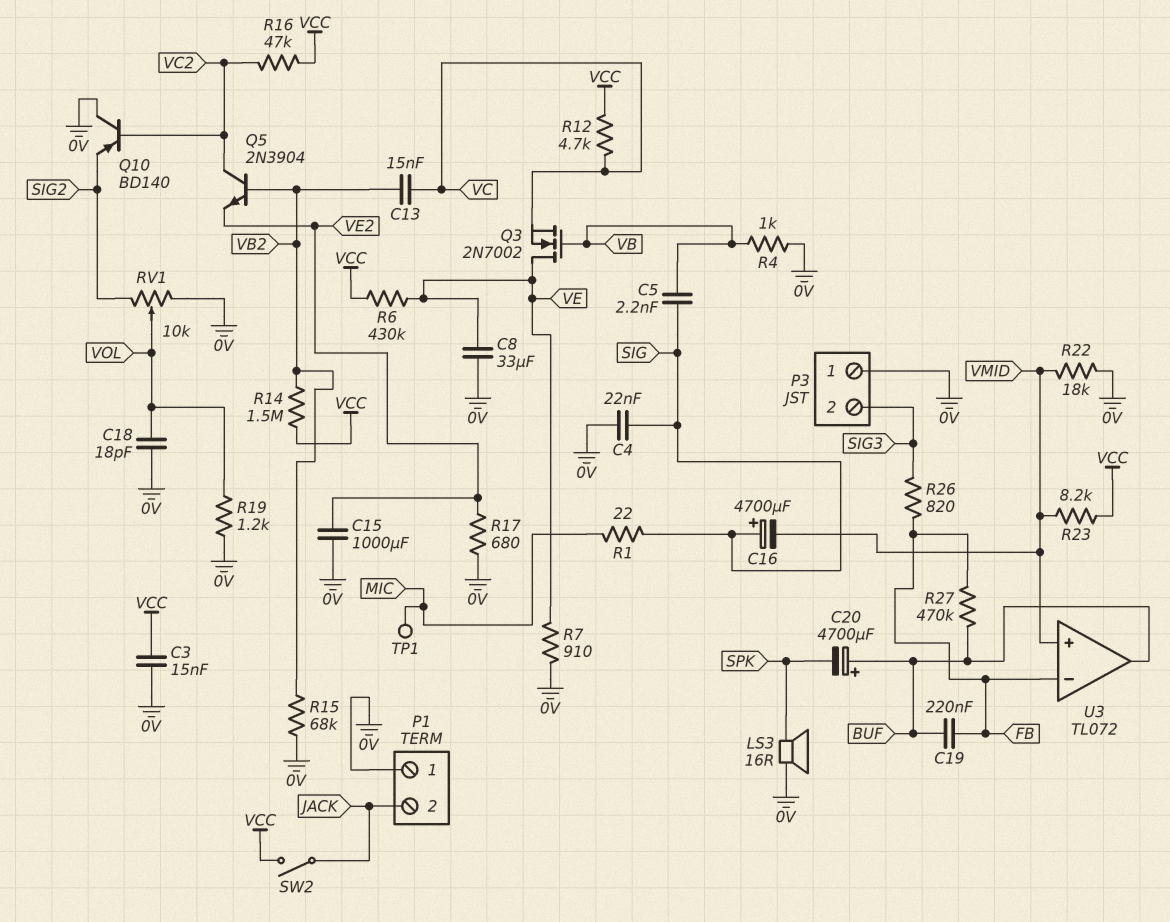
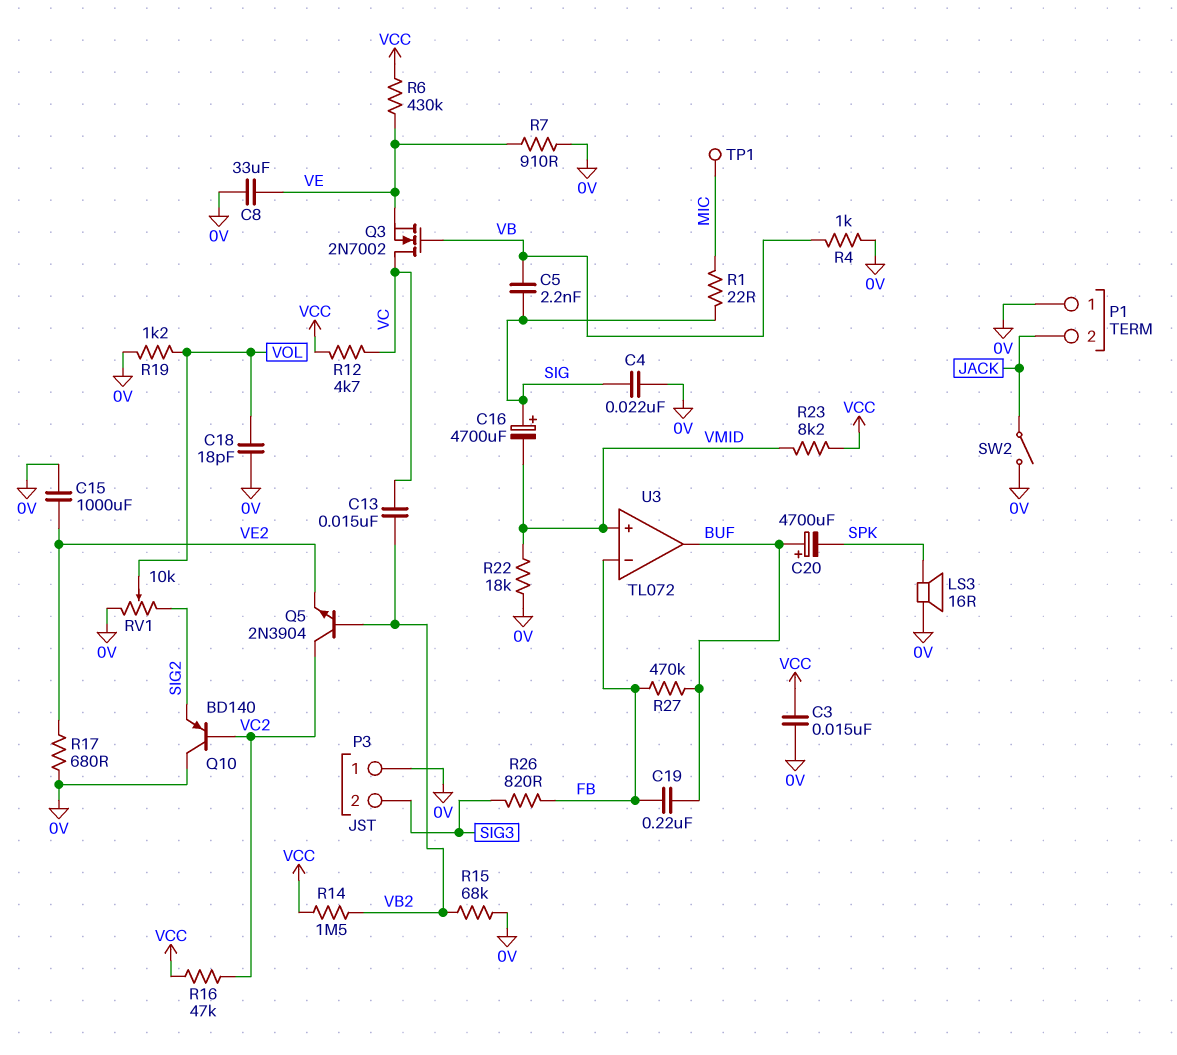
Q3: NMOS 2N7002 (G VB, D VE, S VC) -> NMOS 2N7002 (G VB, D VC, S VE)
SW2: switch (JACK, VCC) -> switch (0V, JACK)

